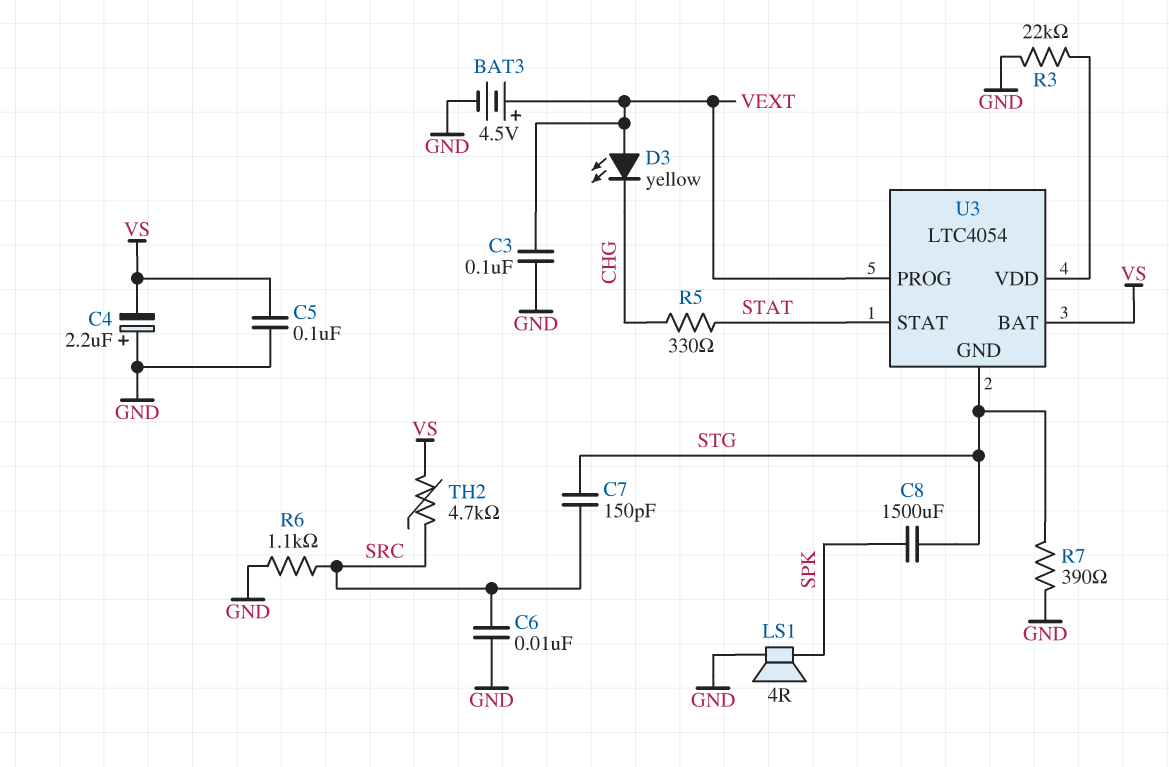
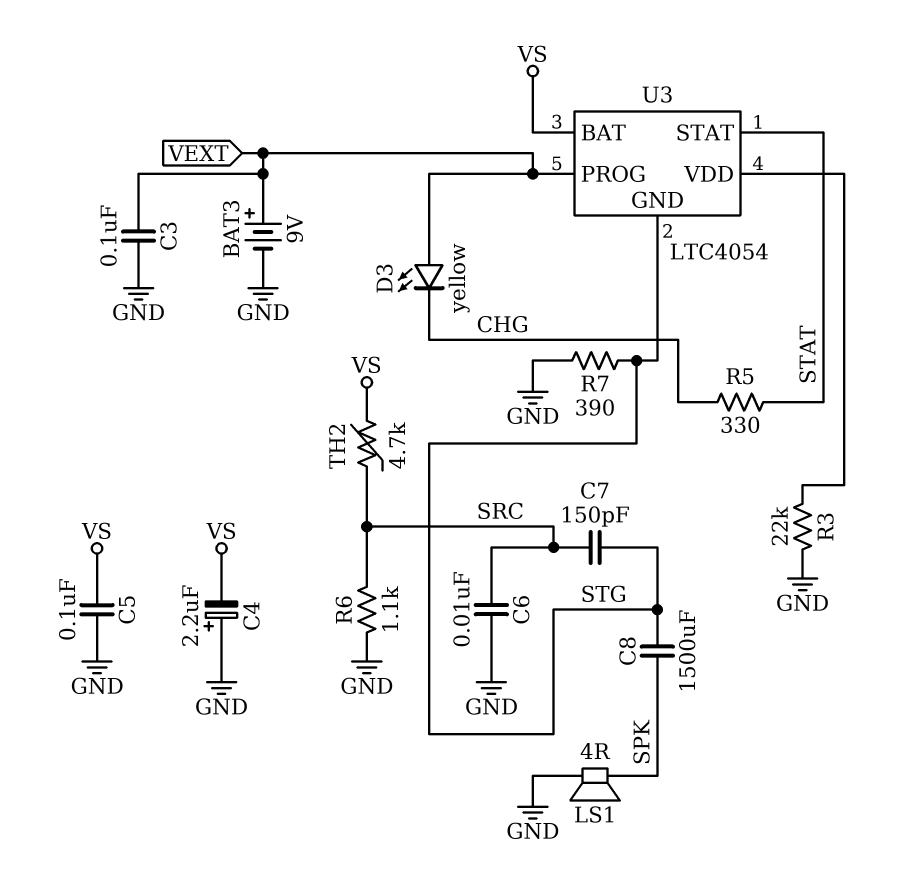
BAT3: 4.5V (plus VEXT, minus GND) -> 9V (plus VEXT, minus GND)

